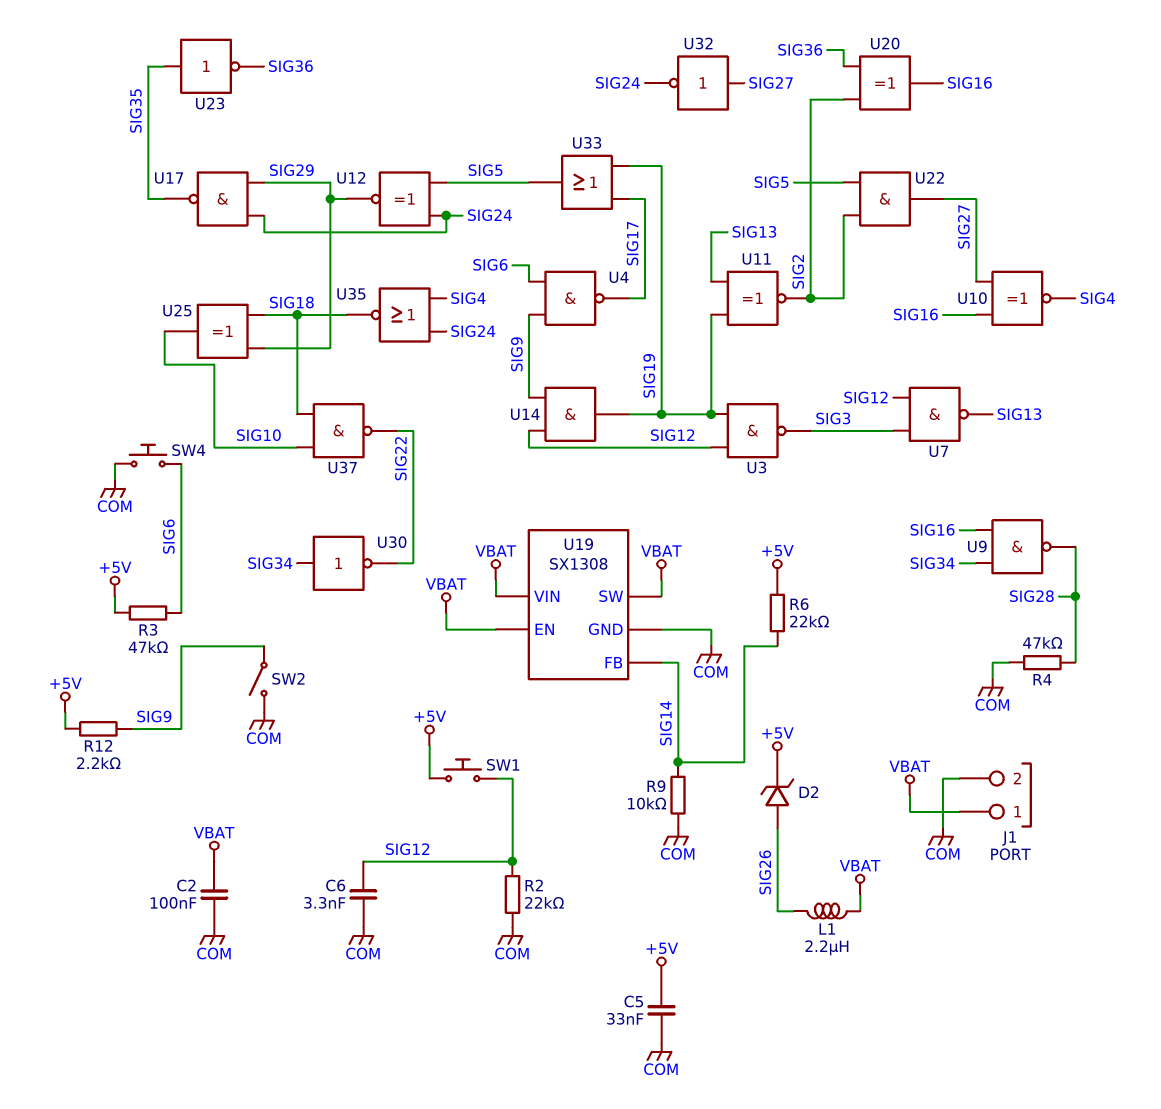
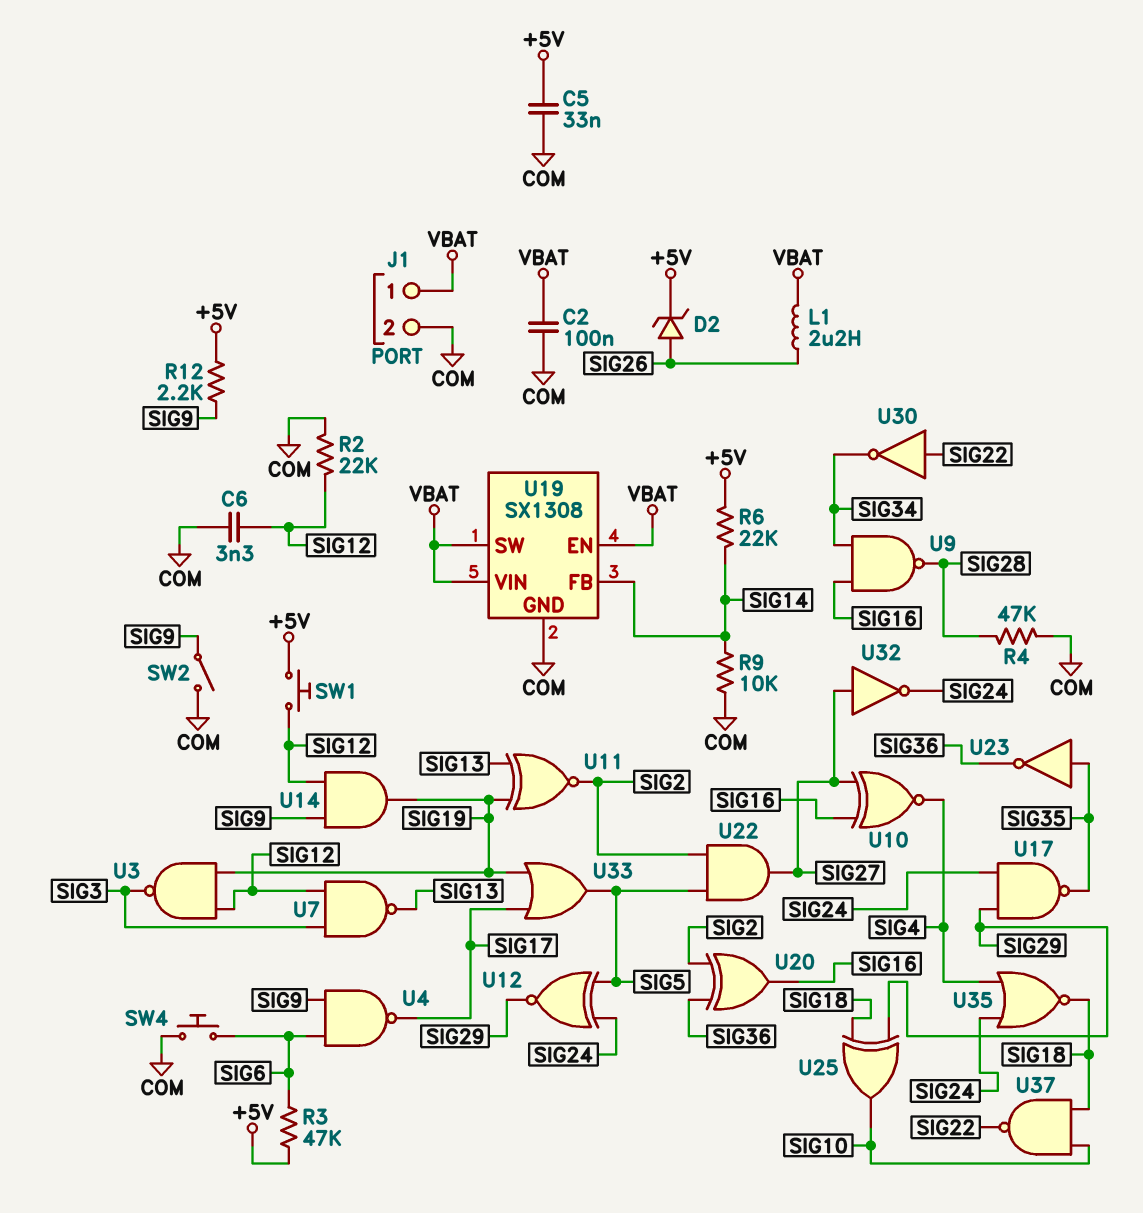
U30: NOT (in SIG34, out SIG22) -> NOT (in SIG22, out SIG34)

